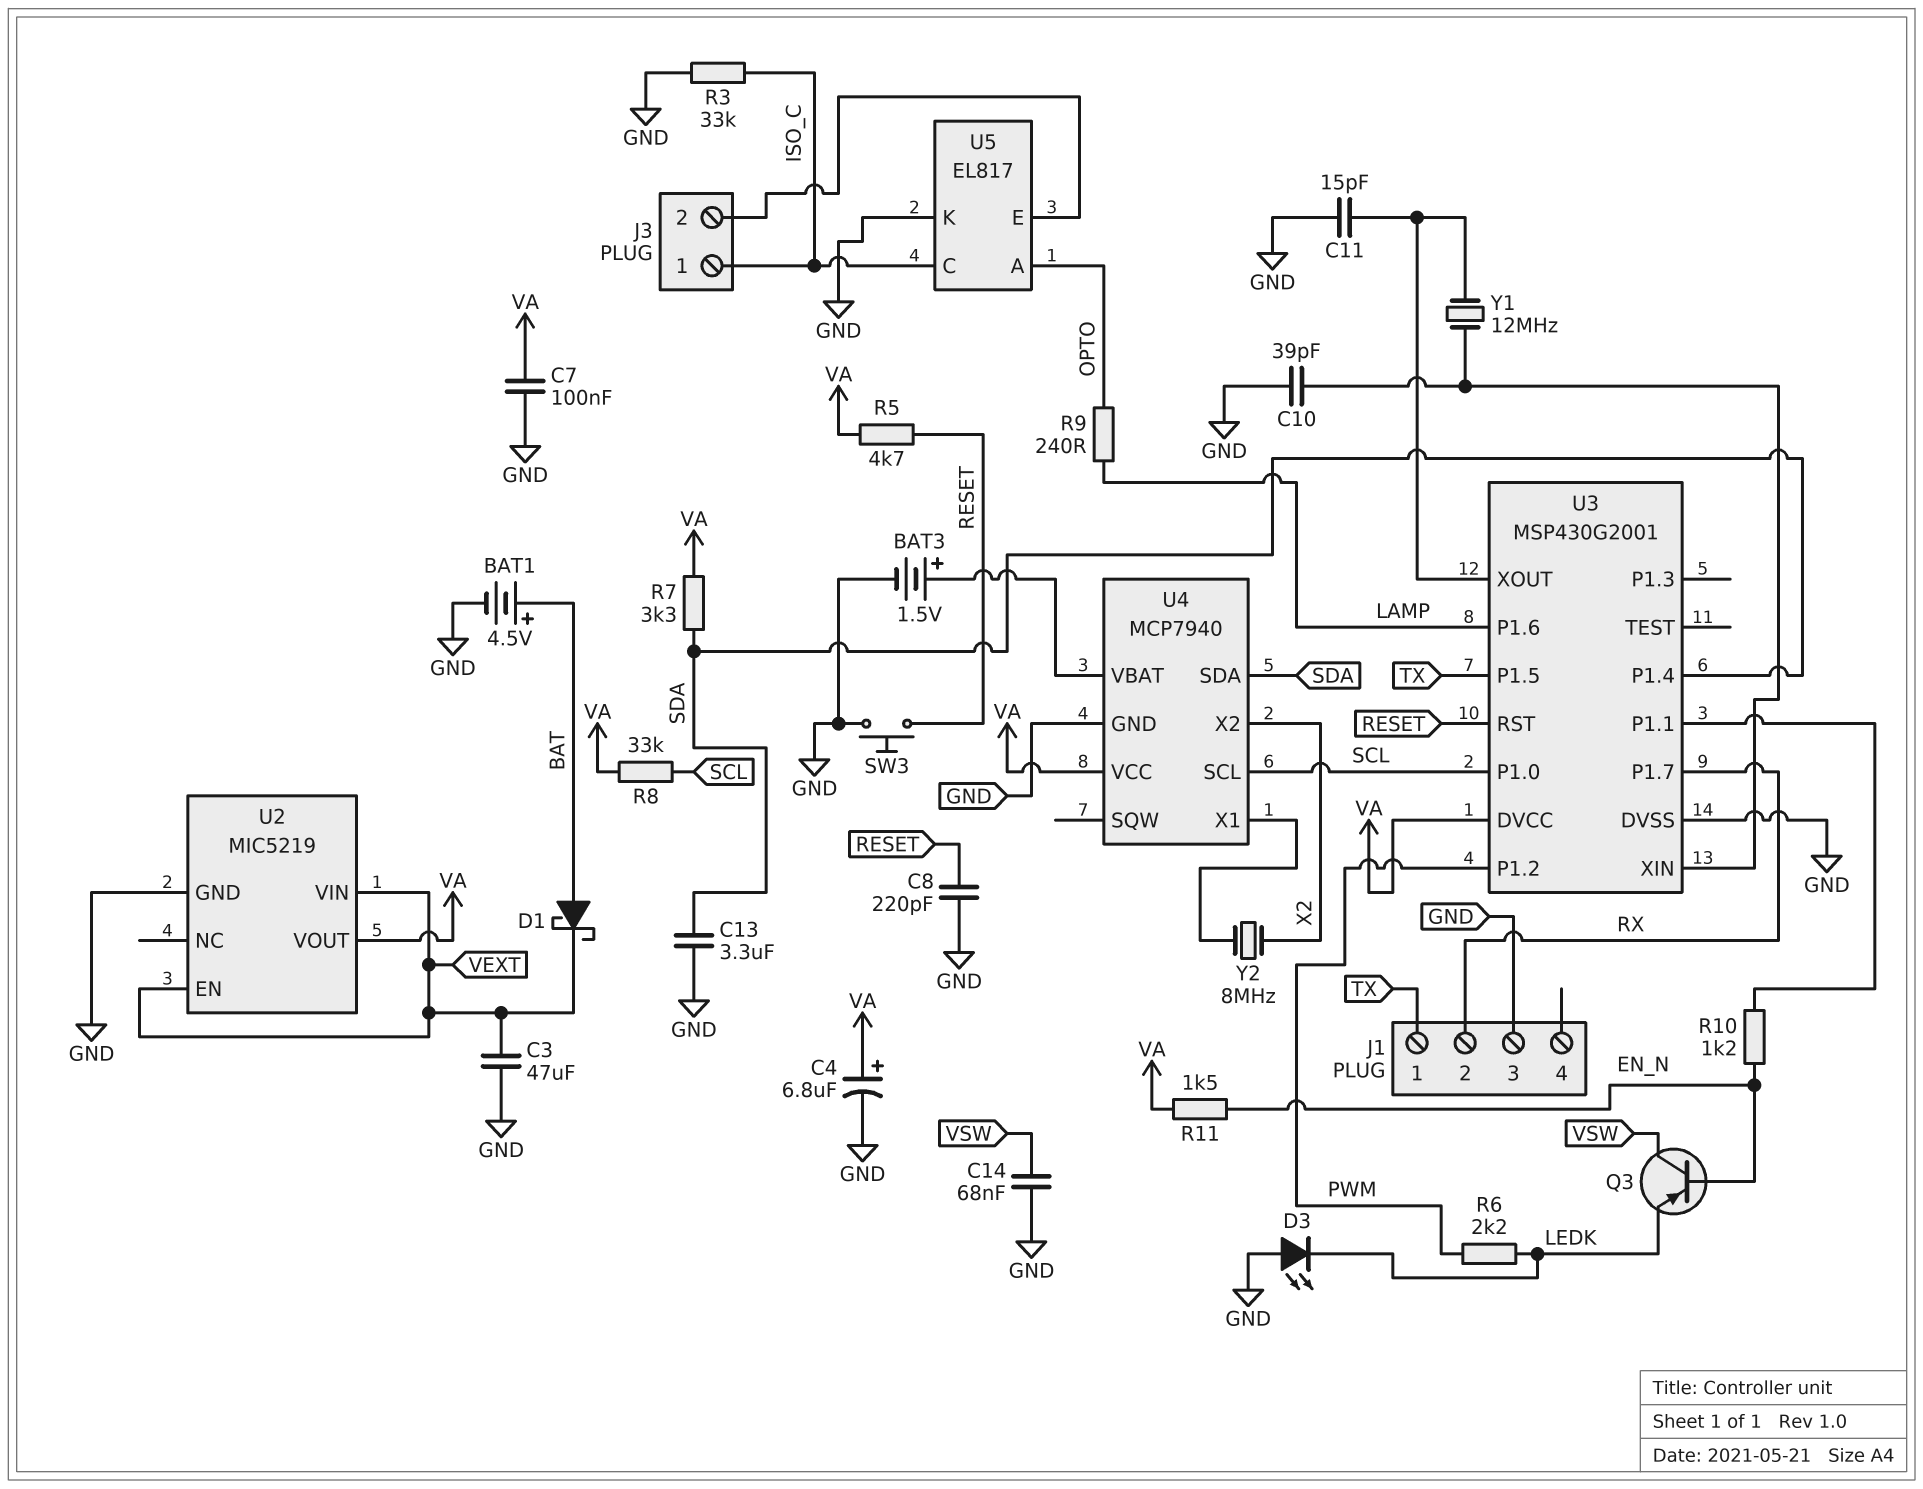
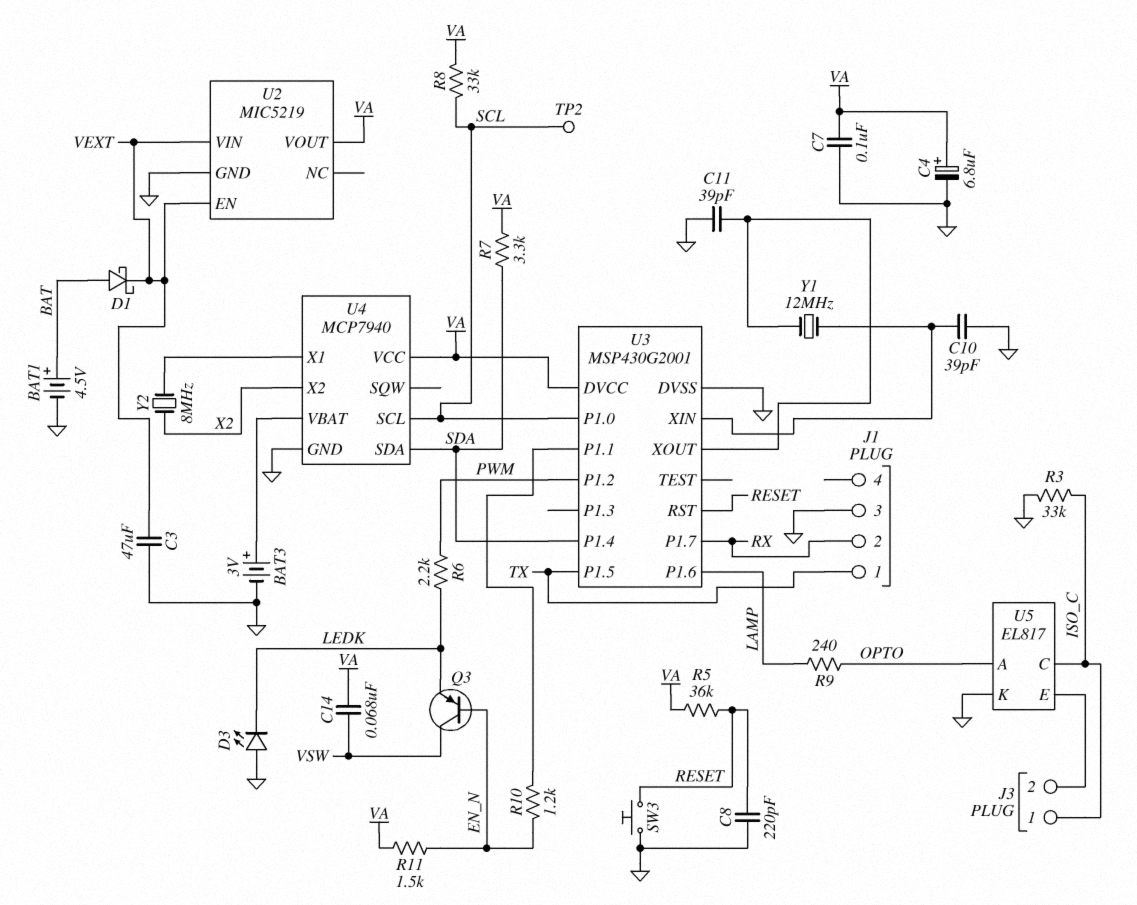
BAT3: 1.5V (plus U4/VBAT, minus GND) -> 3V (plus U4/VBAT, minus GND)
C11: 15pF (GND, U3/XOUT) -> 39pF (GND, U3/XOUT)
C13: 3.3uF (GND, SDA) -> none
C14: 68nF (GND, VSW) -> 68nF (VA, VSW)
R5: 4.7k (RESET, VA) -> 36k (RESET, VA)
TP2: none -> test point (SCL)

